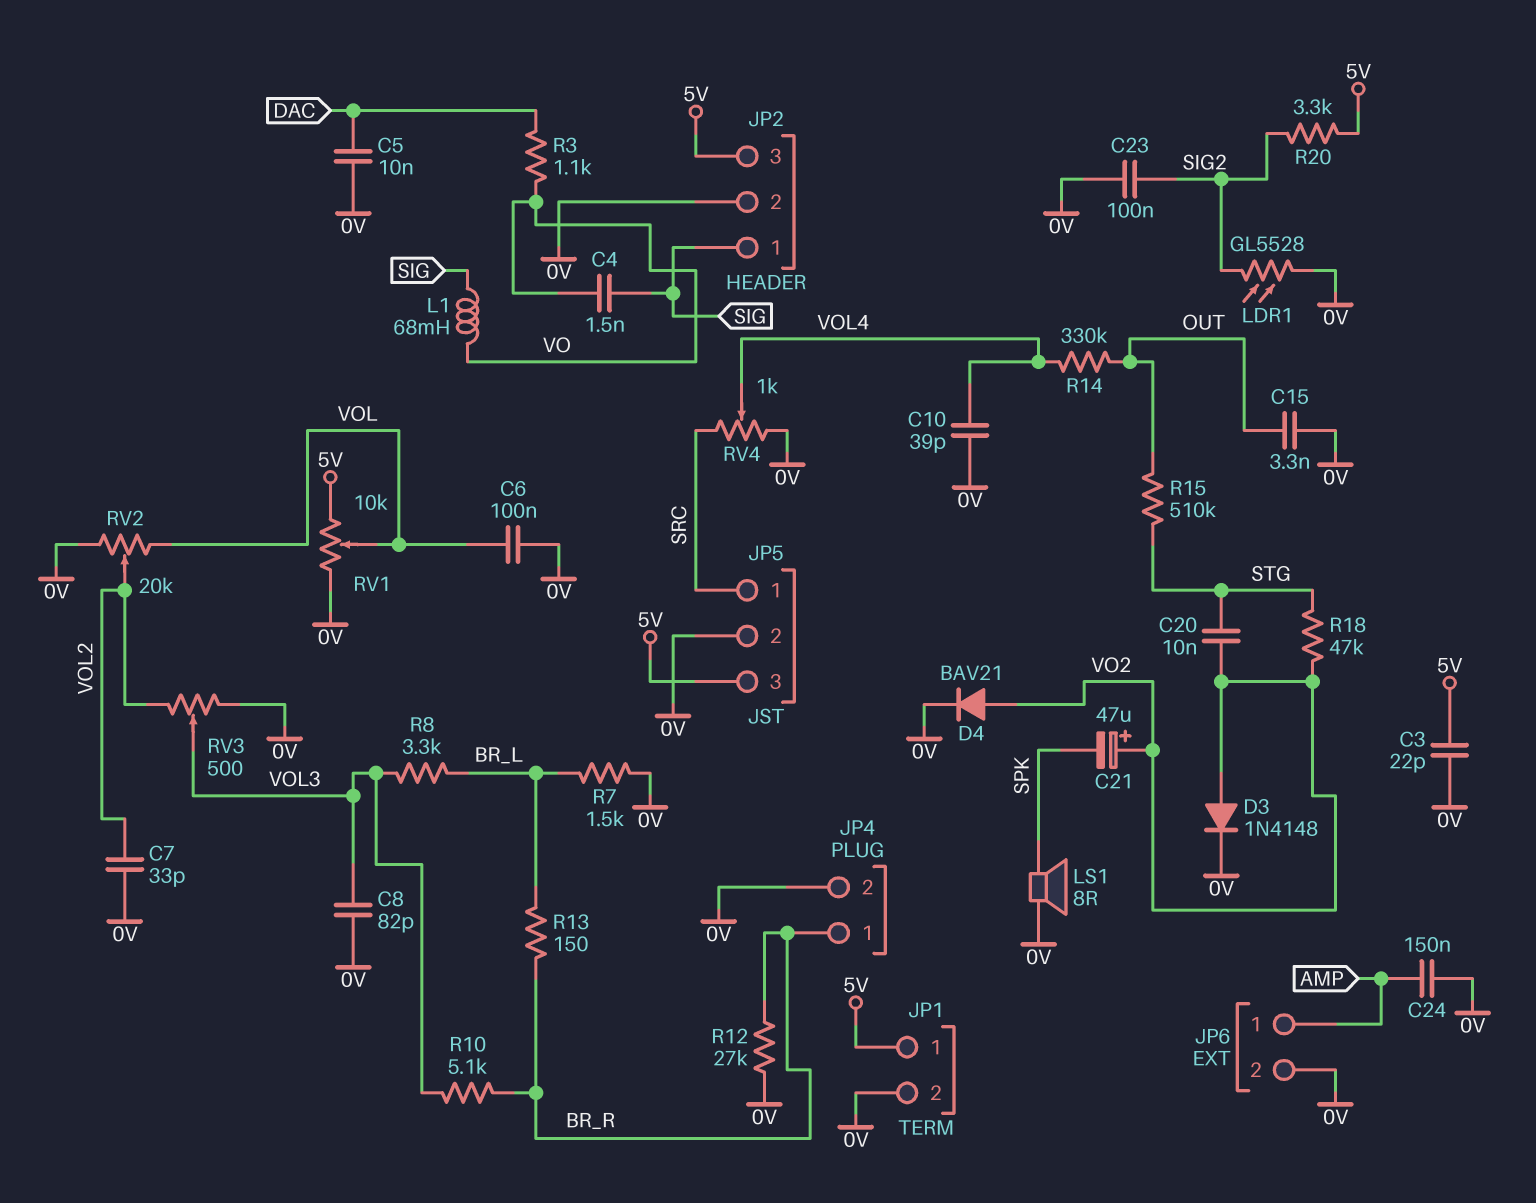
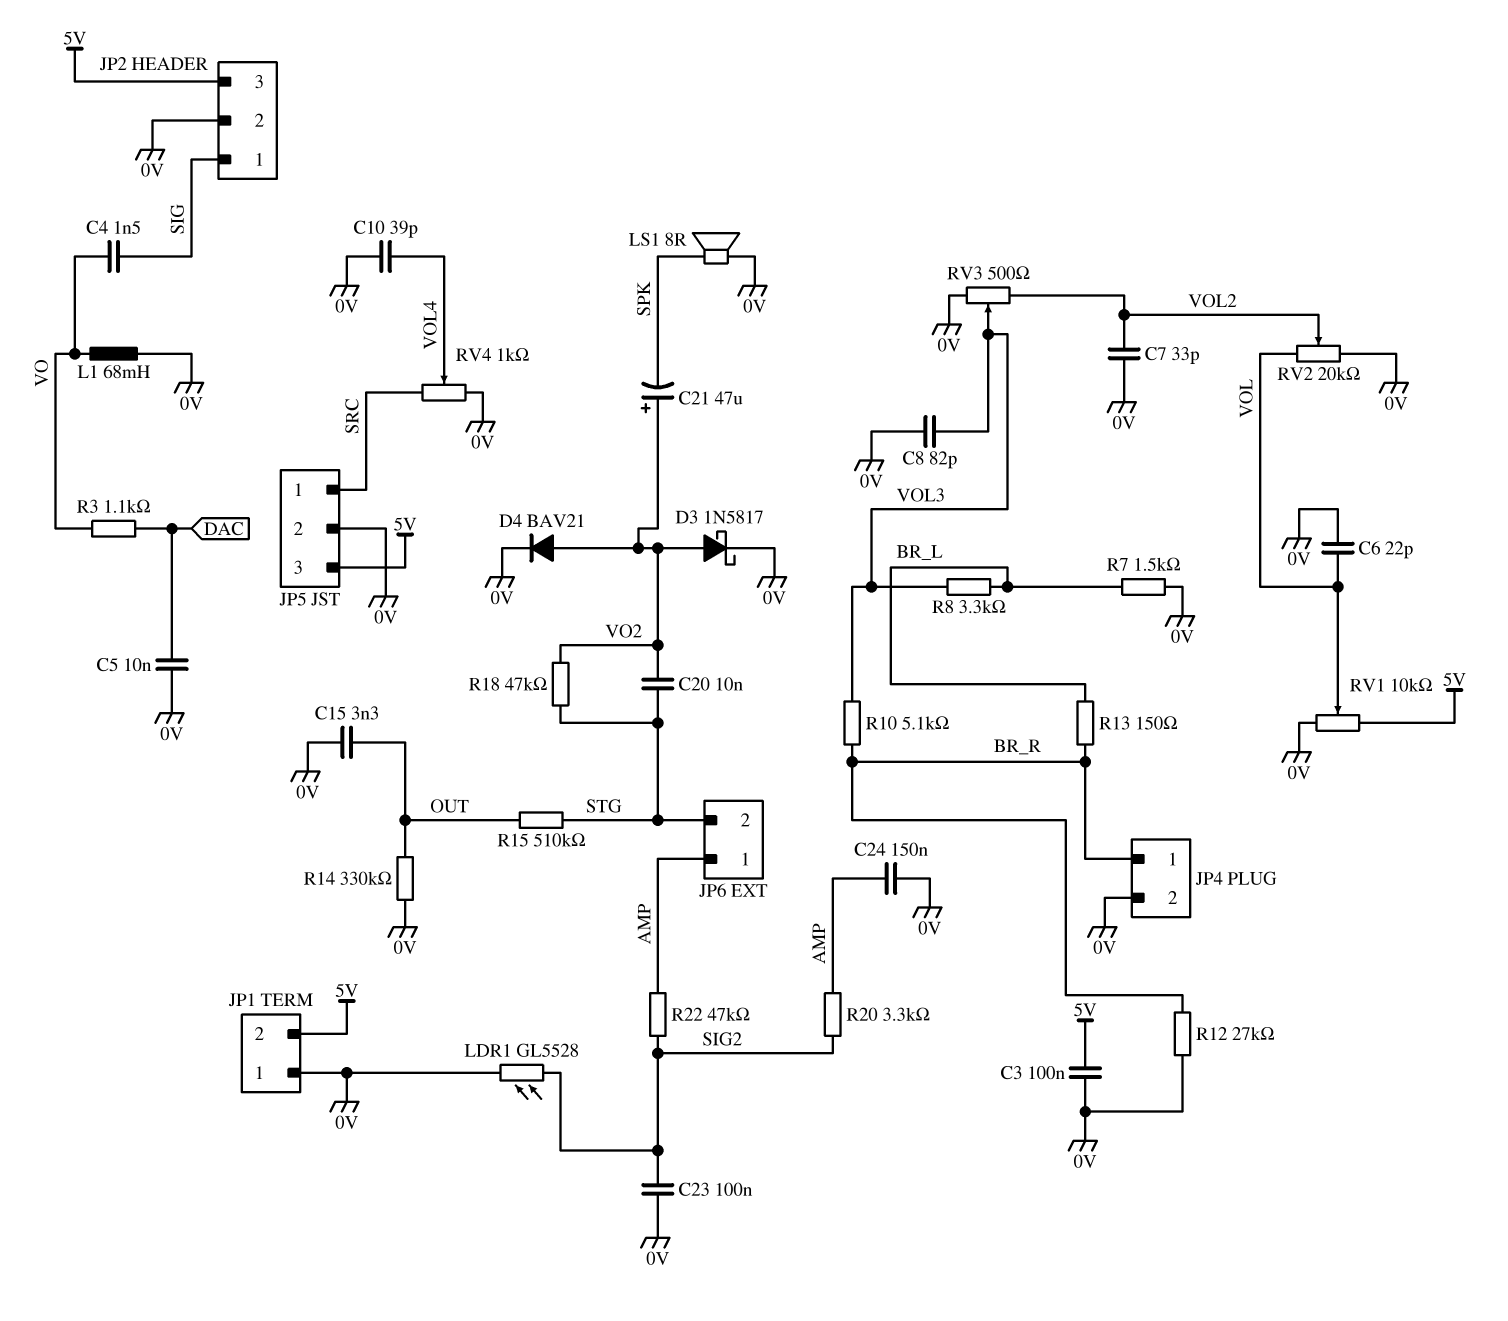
C3: 22pF (0V, 5V) -> 100nF (0V, 5V)
C6: 100nF (0V, VOL) -> 22pF (0V, VOL)
D3: diode 1N4148 (A VO2, K 0V) -> schottky 1N5817 (A VO2, K 0V)
JP1 pin 1: 5V -> 0V
JP1 pin 2: 0V -> 5V
JP6 pin 2: 0V -> STG
L1: 68mH (SIG, VO) -> 68mH (0V, VO)
R14: 330k (OUT, VOL4) -> 330k (0V, OUT)
R20: 3.3k (5V, SIG2) -> 3.3k (AMP, SIG2)
R22: none -> 47k (AMP, SIG2)

